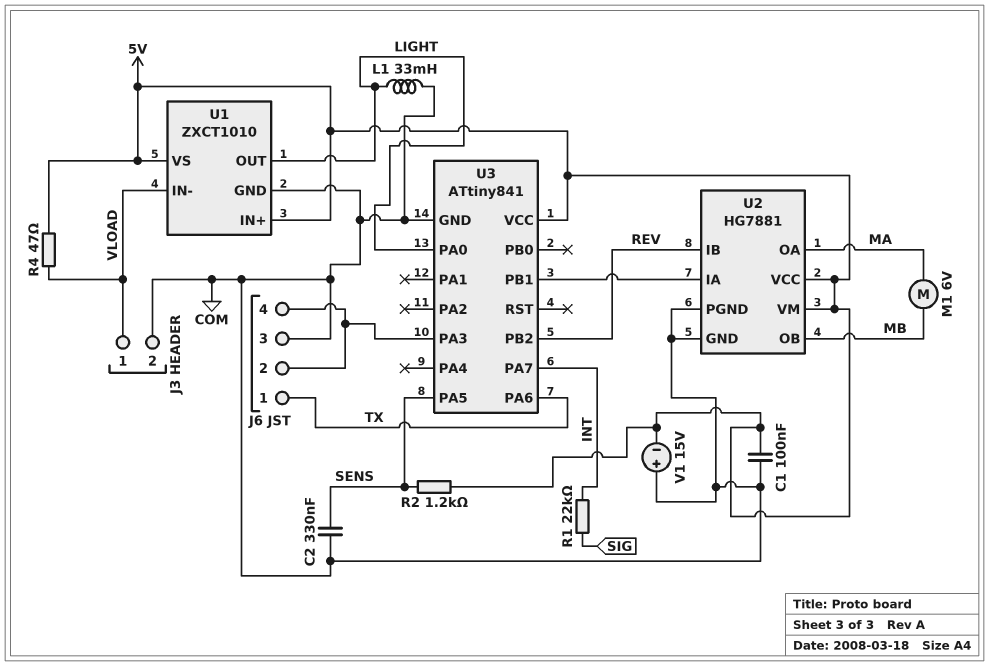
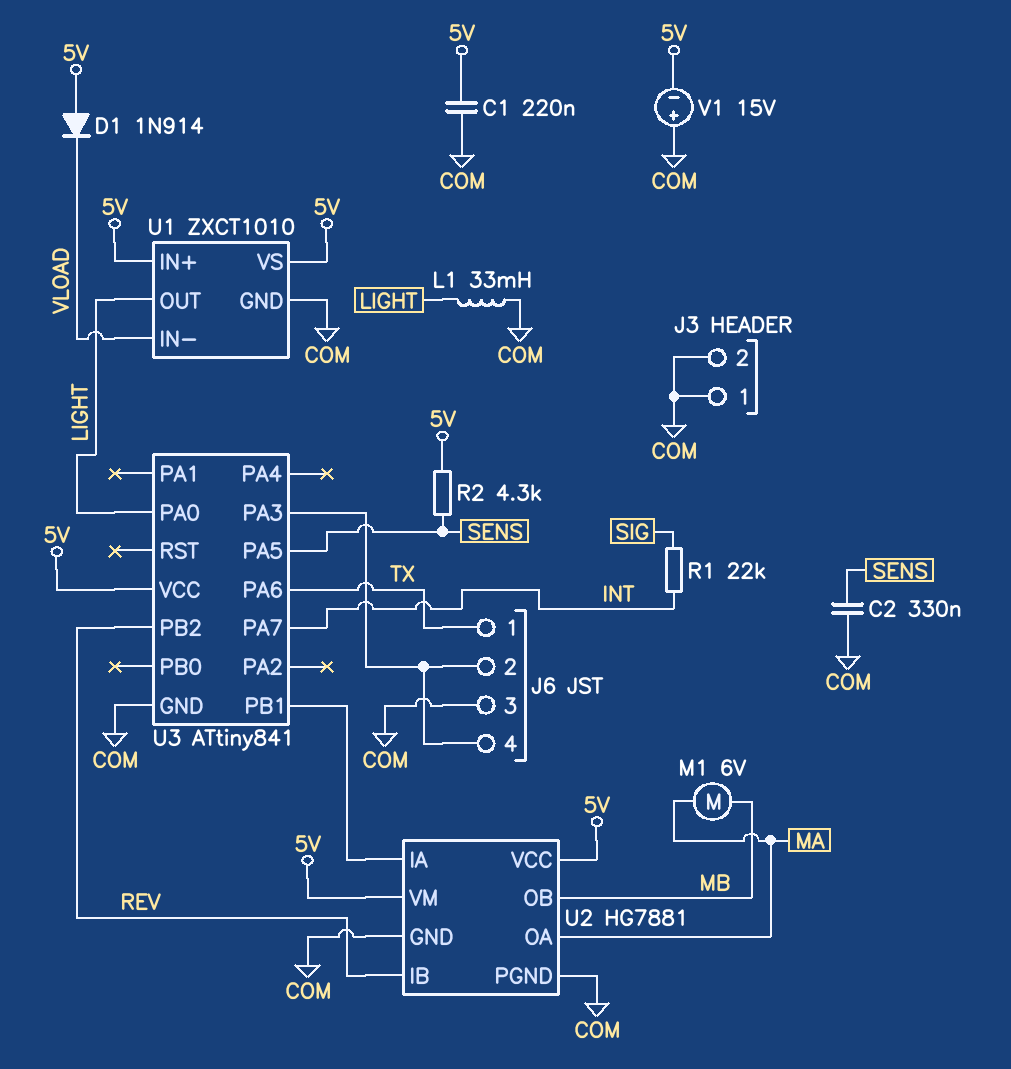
C1: 100nF (5V, COM) -> 220nF (5V, COM)
D1: none -> diode 1N914 (A 5V, K VLOAD)
J3 pin 1: VLOAD -> COM
R2: 1.2k (5V, SENS) -> 4.3k (5V, SENS)
R4: 47 (5V, VLOAD) -> none

